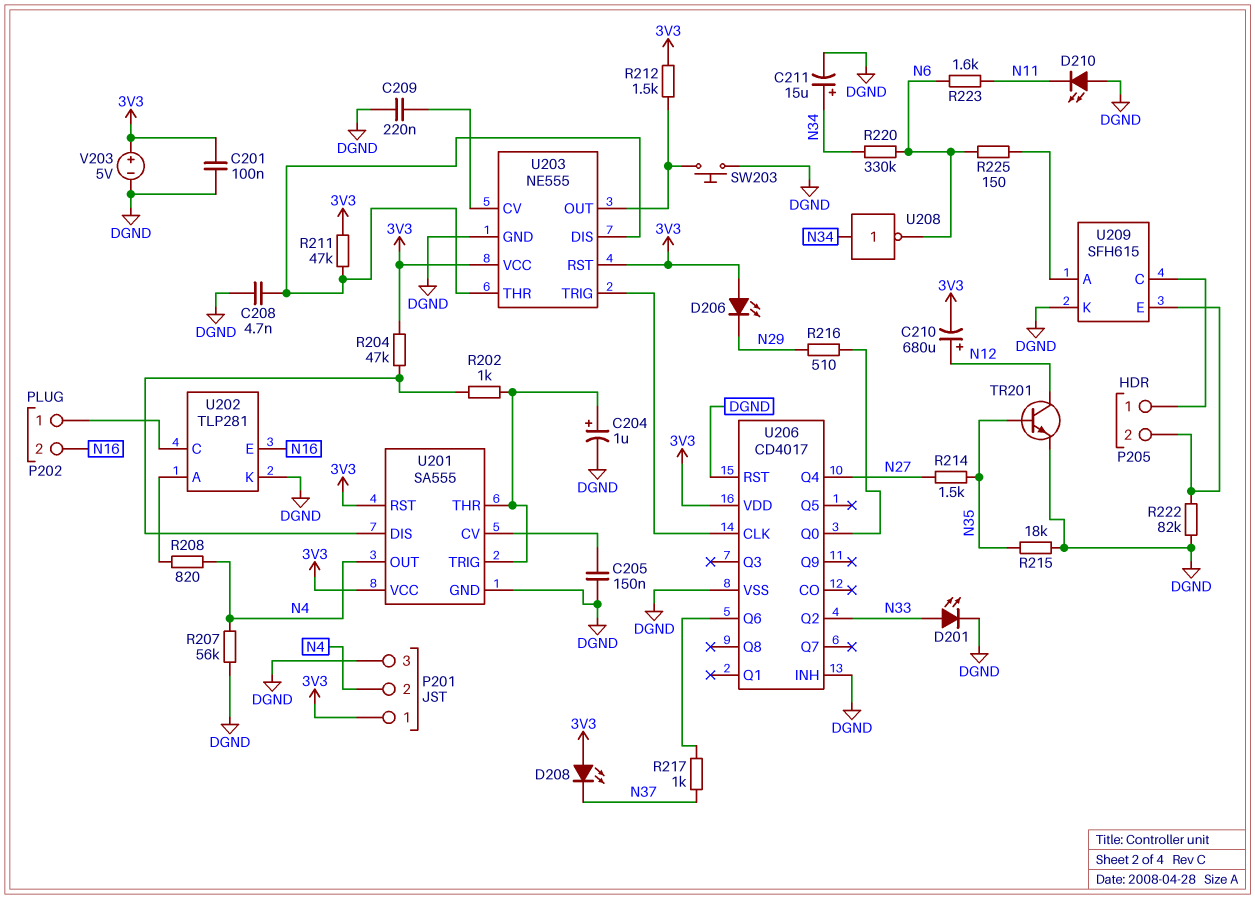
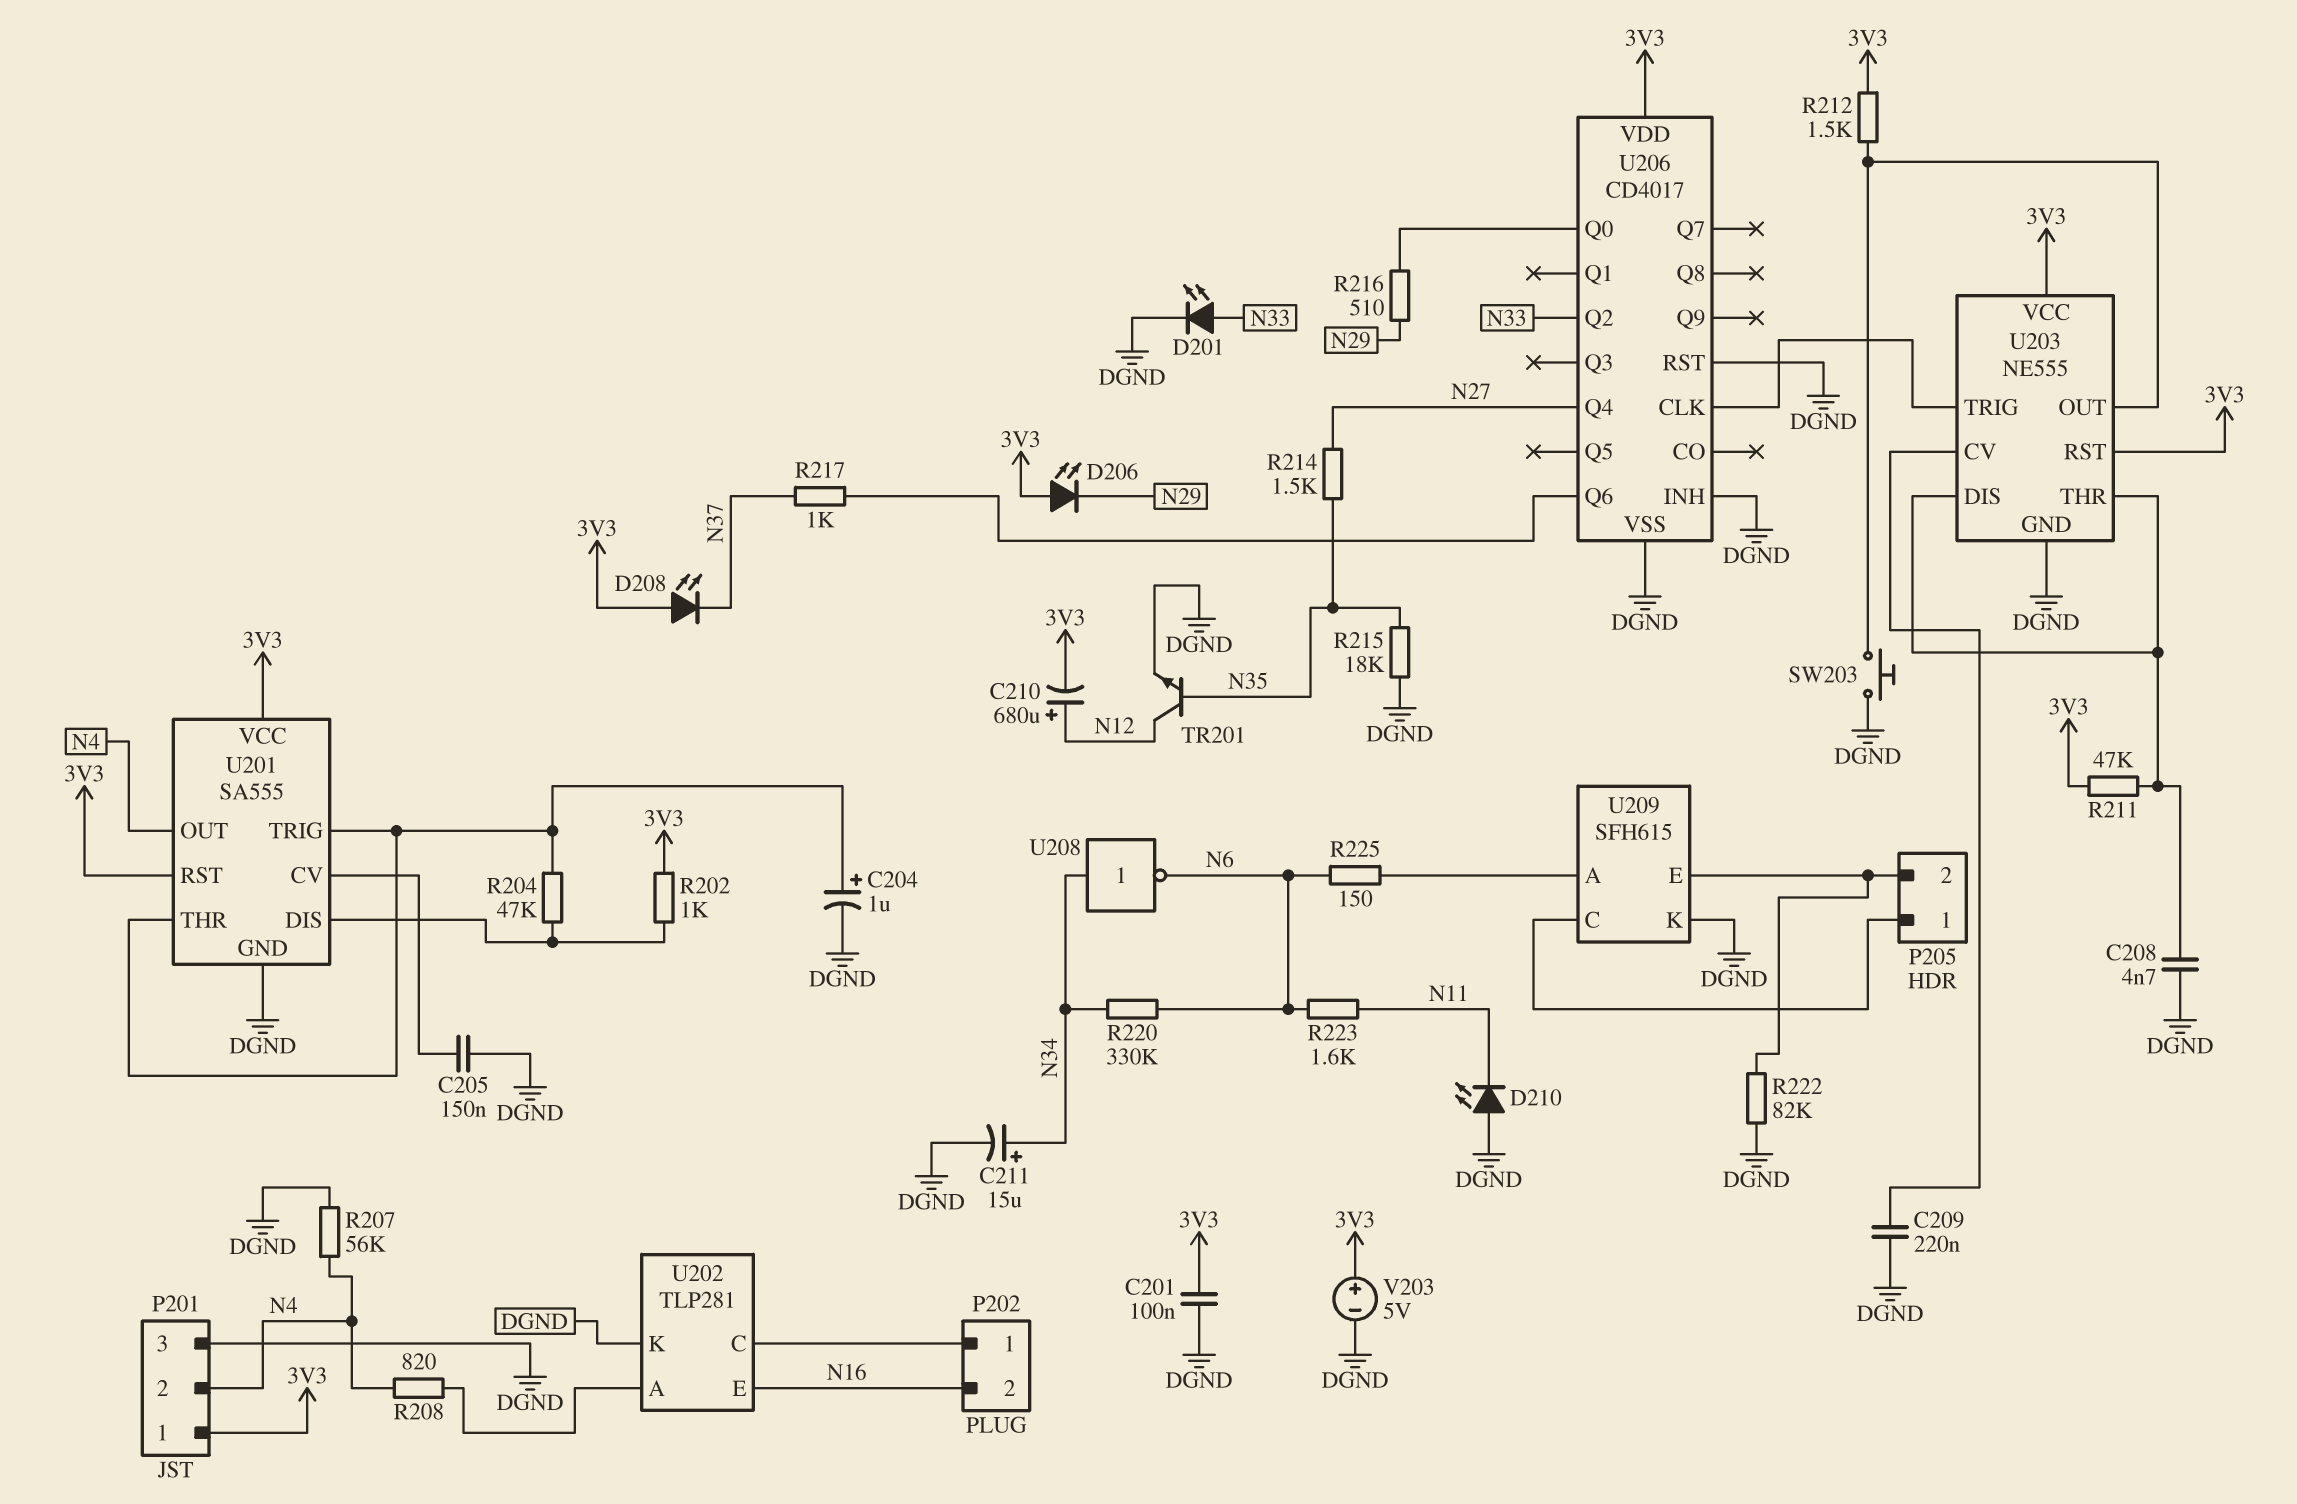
R202: 1k (U201/DIS, U201/THR) -> 1k (3V3, U201/DIS)
R204: 47k (3V3, U201/DIS) -> 47k (U201/DIS, U201/THR)

